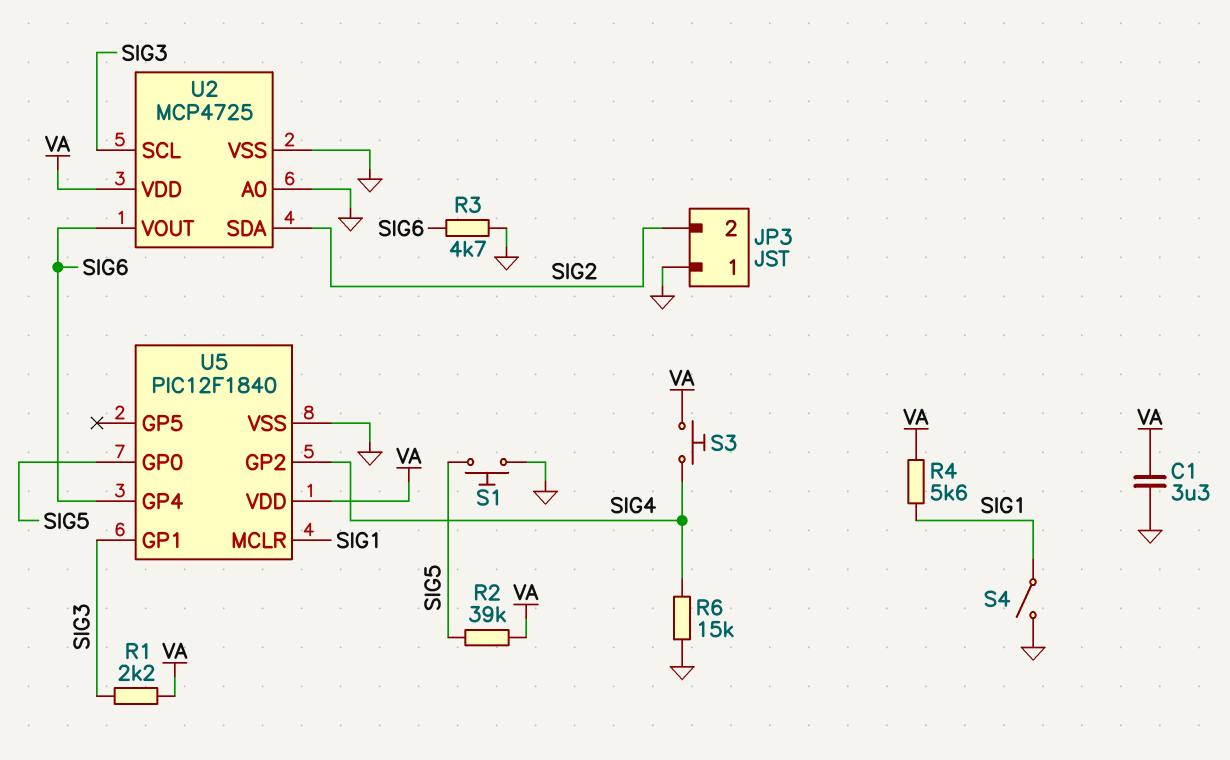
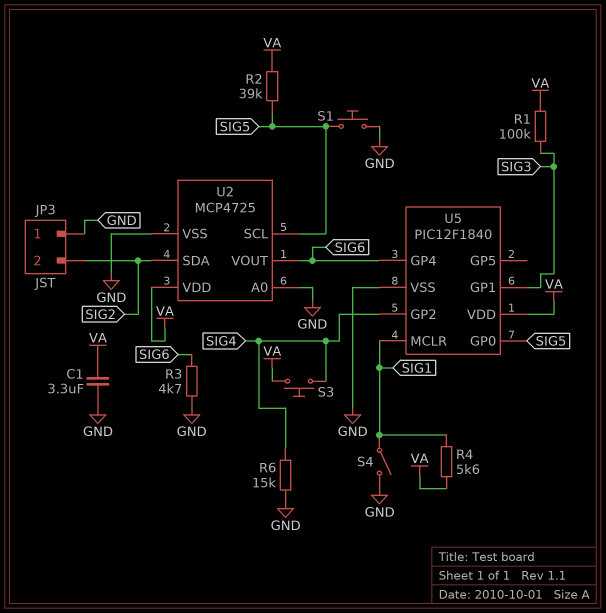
R1: 2.2k (SIG3, VA) -> 100k (SIG3, VA)
U2 pin SCL: SIG3 -> SIG5

